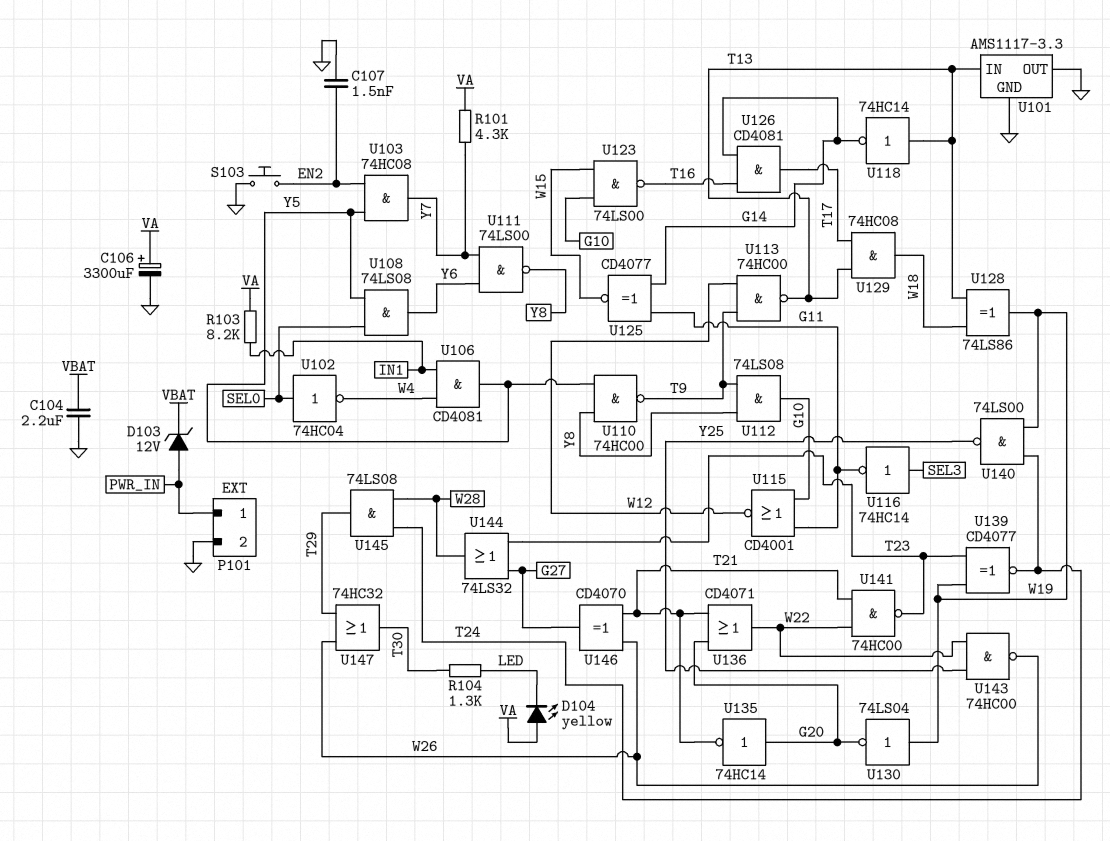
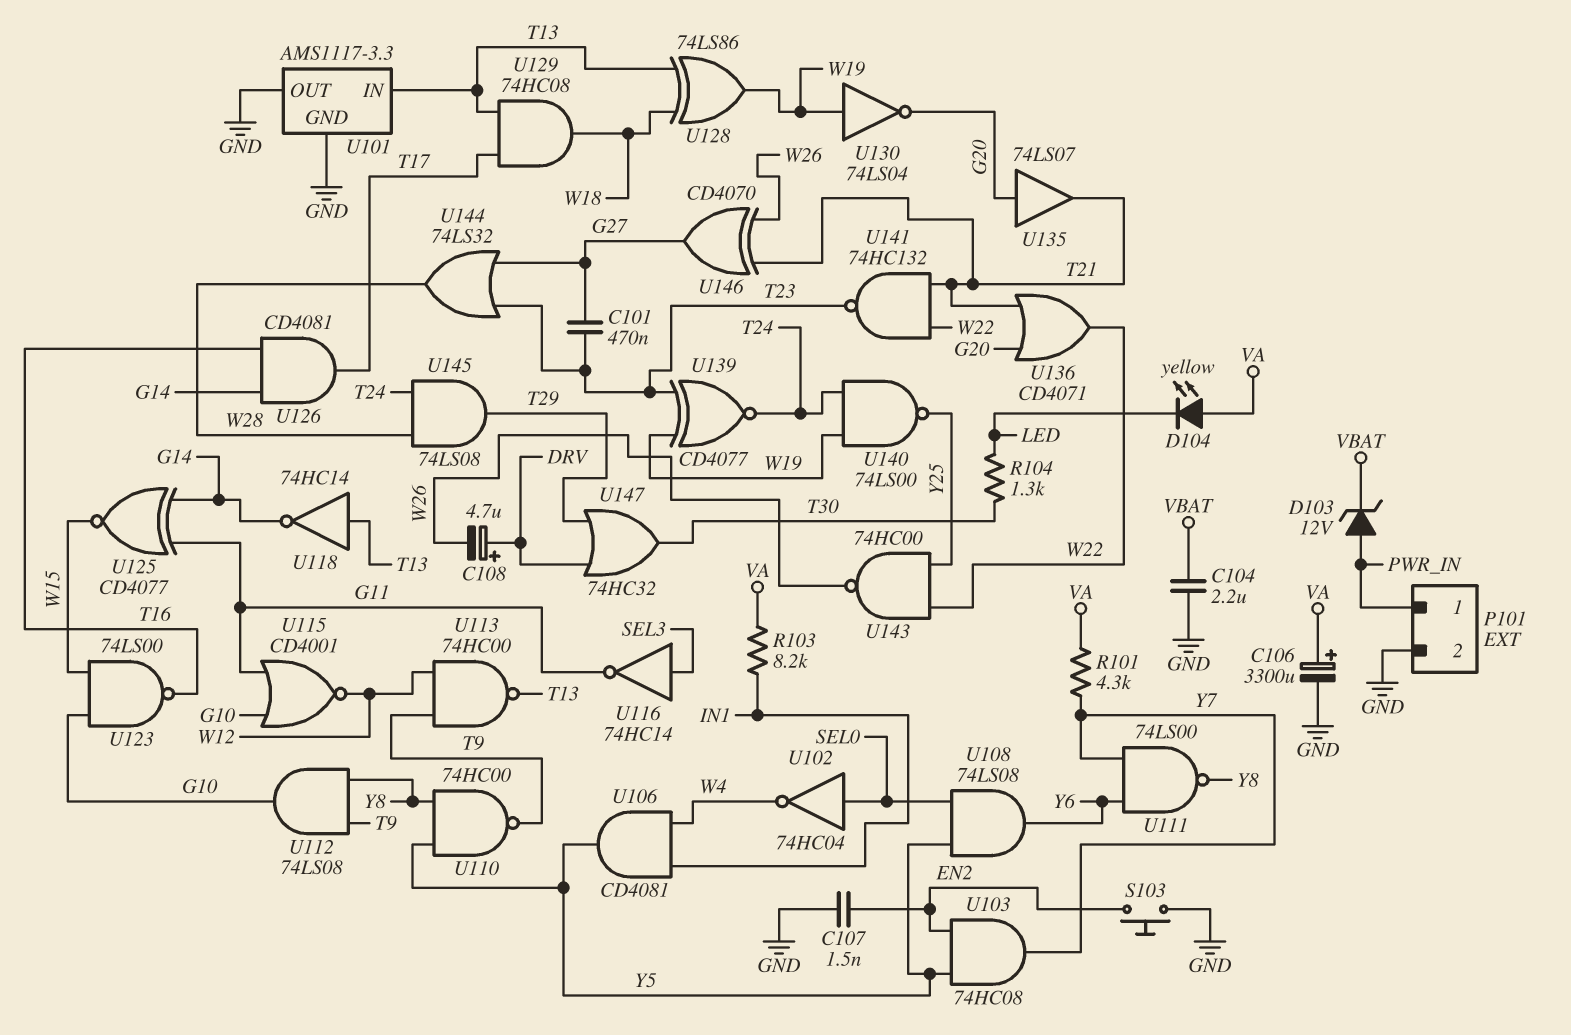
C101: none -> 470nF (G27, T23)
C108: none -> 4.7uF (plus DRV, minus W26)
U135: NOT 74HC14 (in G20, out T21) -> buffer 74LS07 (in G20, out T21)
U141: NAND 74HC00 (in T21, in W22, out T23) -> NAND 74HC132 (in T21, in W22, out T23)
U147: OR 74HC32 (in T29, in W26, out T30) -> OR 74HC32 (in DRV, in T29, out T30)

